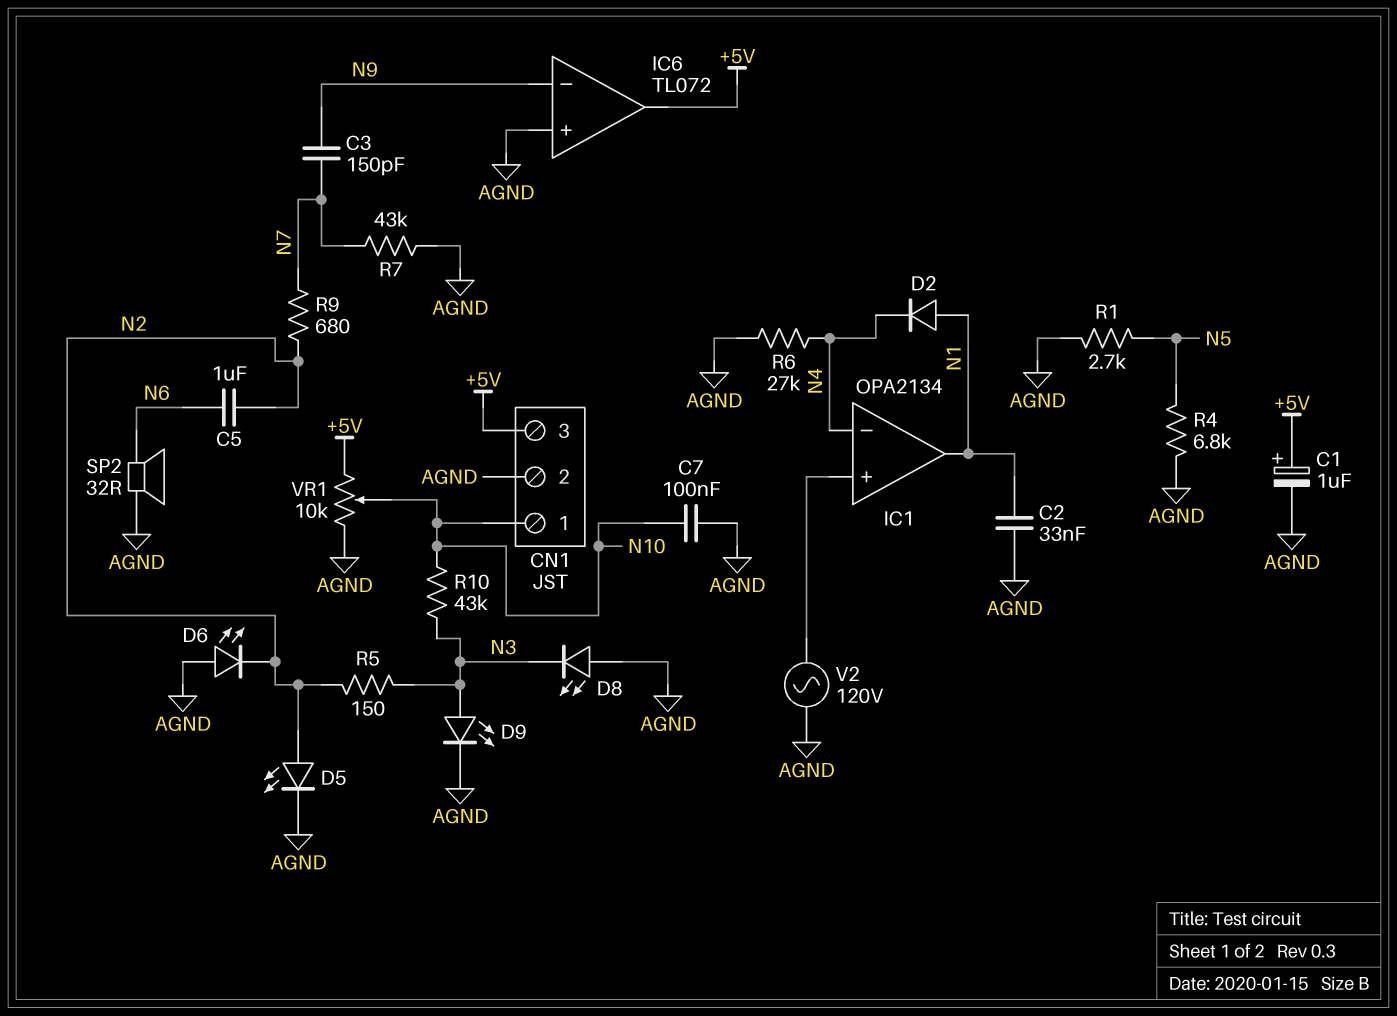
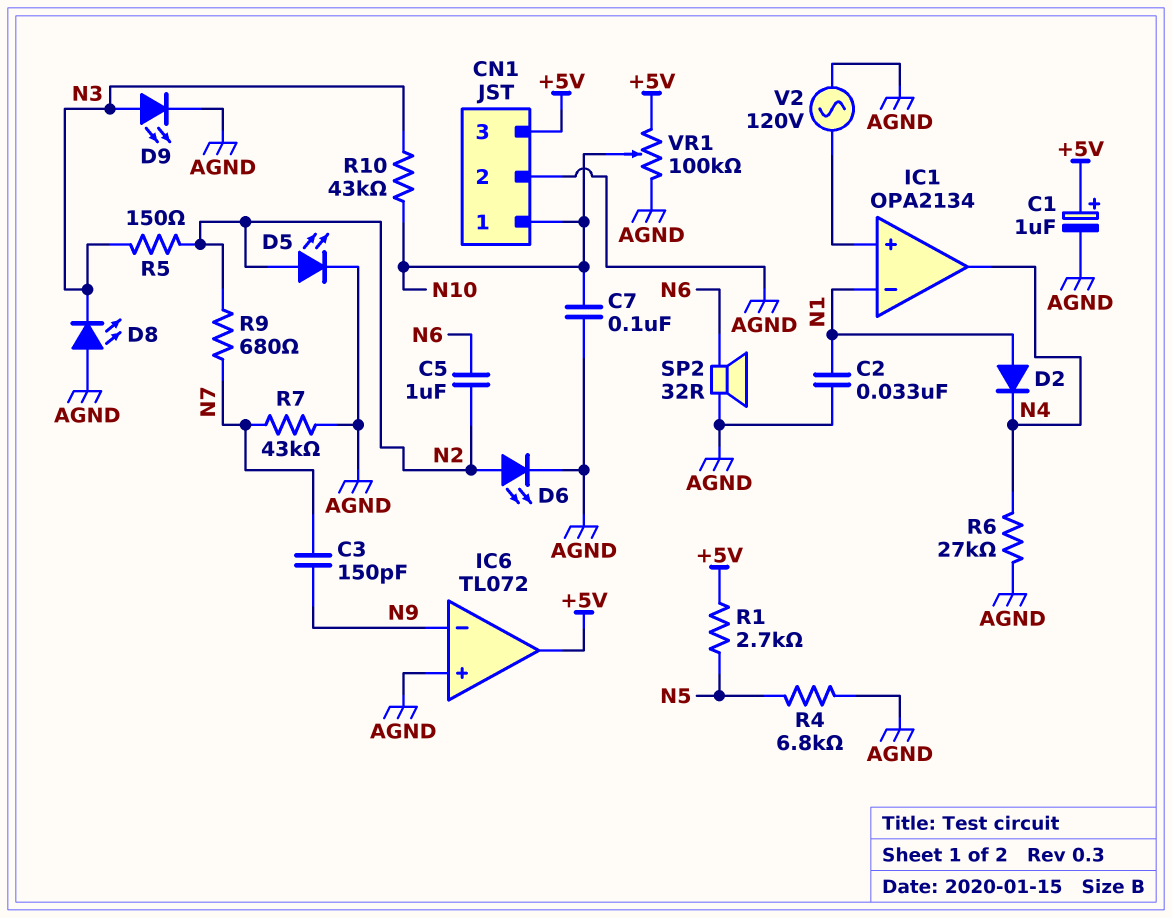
D6: LED (A AGND, K N2) -> LED (A N2, K AGND)
IC1 pin in-: N4 -> N1
IC1 pin out: N1 -> N4
R1: 2.7k (AGND, N5) -> 2.7k (+5V, N5)
VR1: 10k (+5V, AGND, wiper N10) -> 100k (+5V, AGND, wiper N10)

